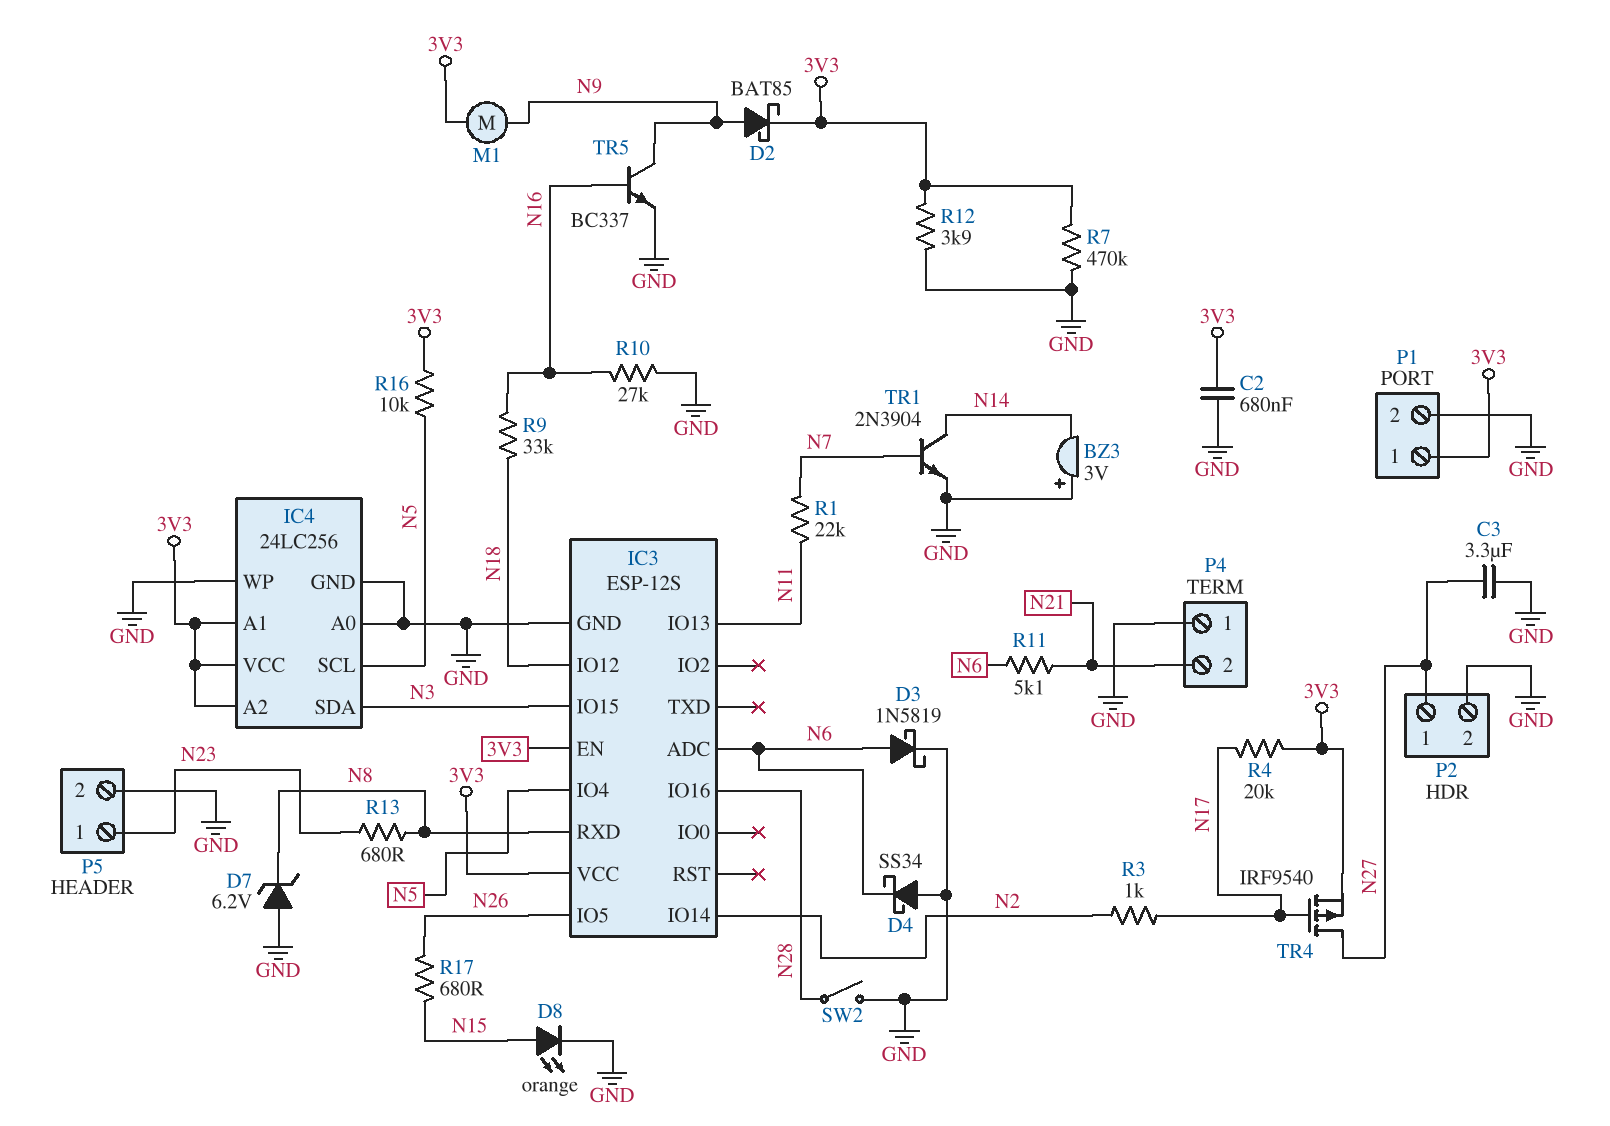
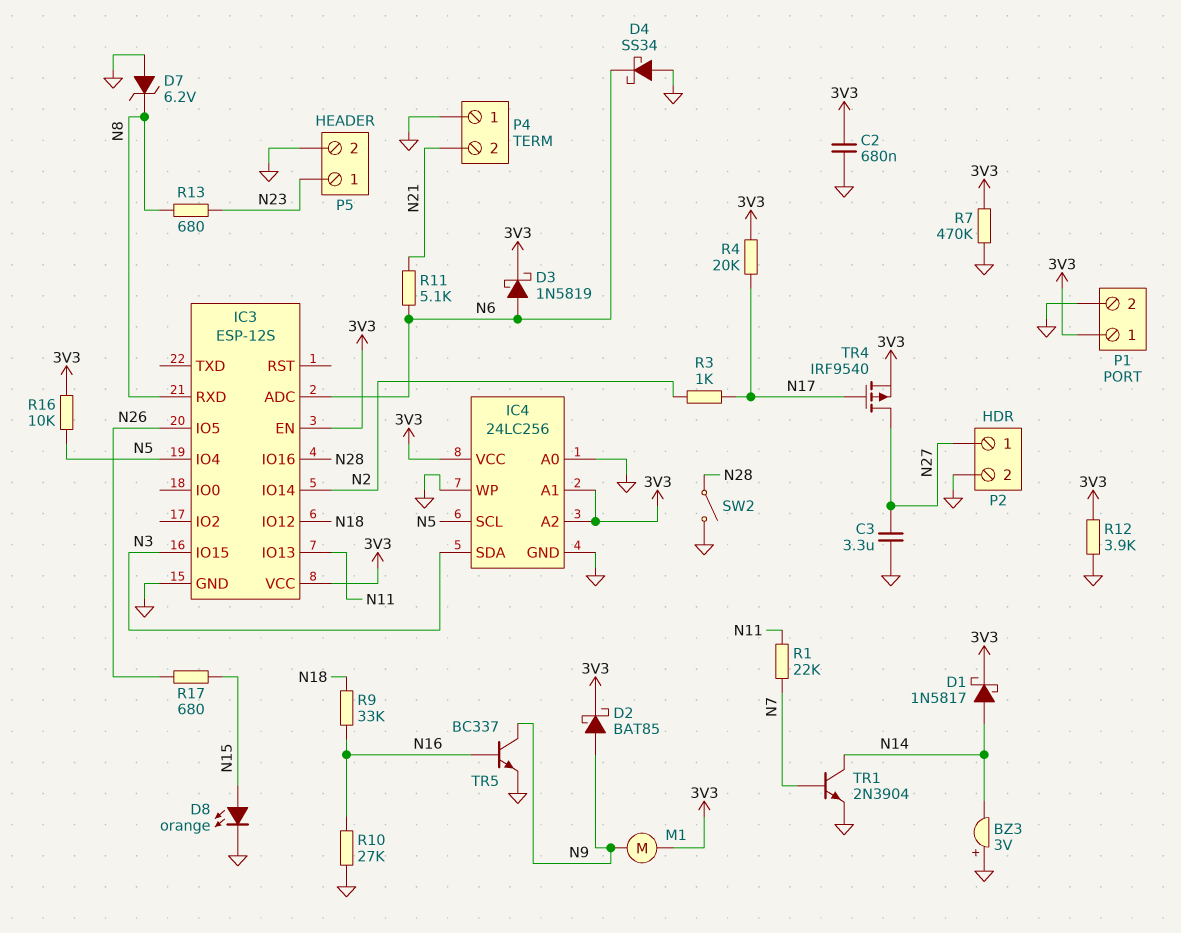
D1: none -> schottky 1N5817 (A N14, K 3V3)
D3: schottky 1N5819 (A N6, K GND) -> schottky 1N5819 (A N6, K 3V3)

